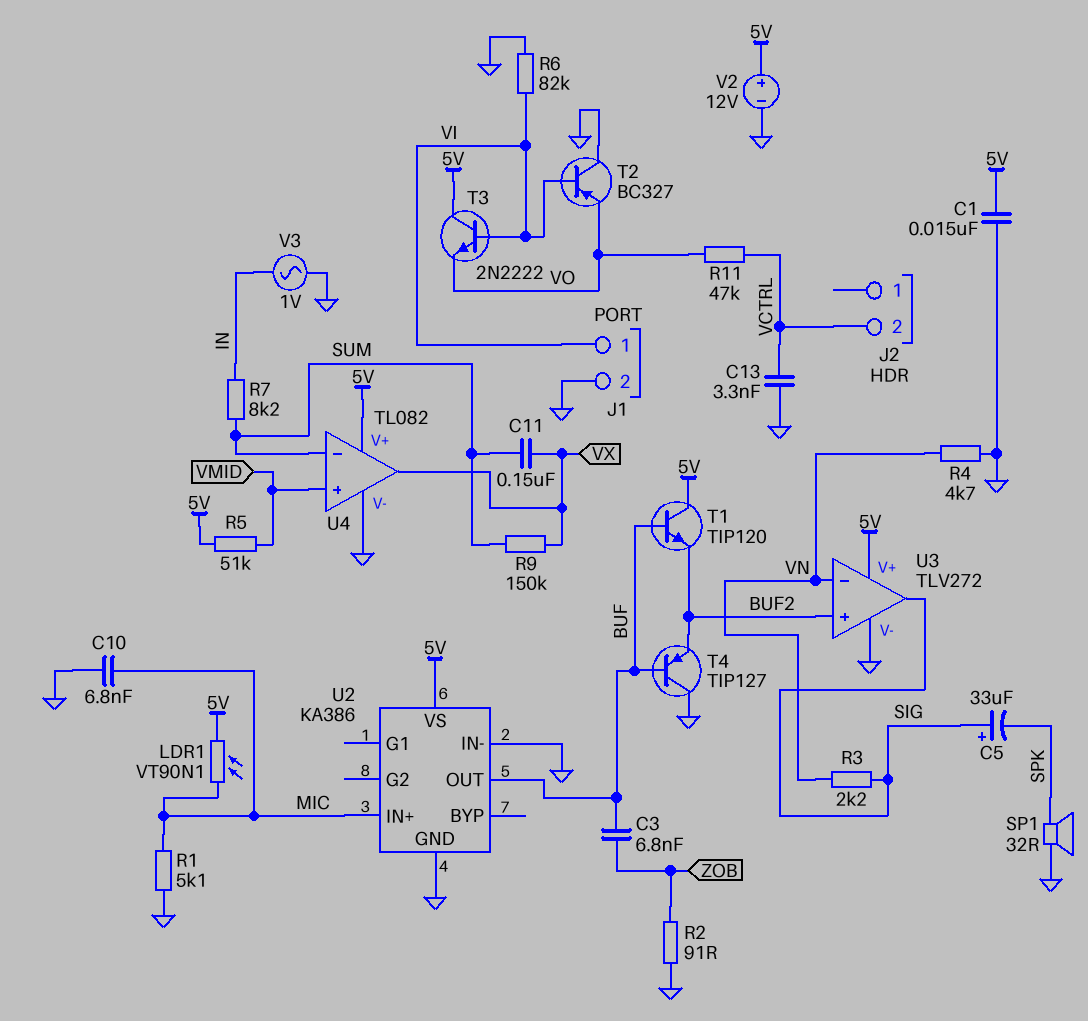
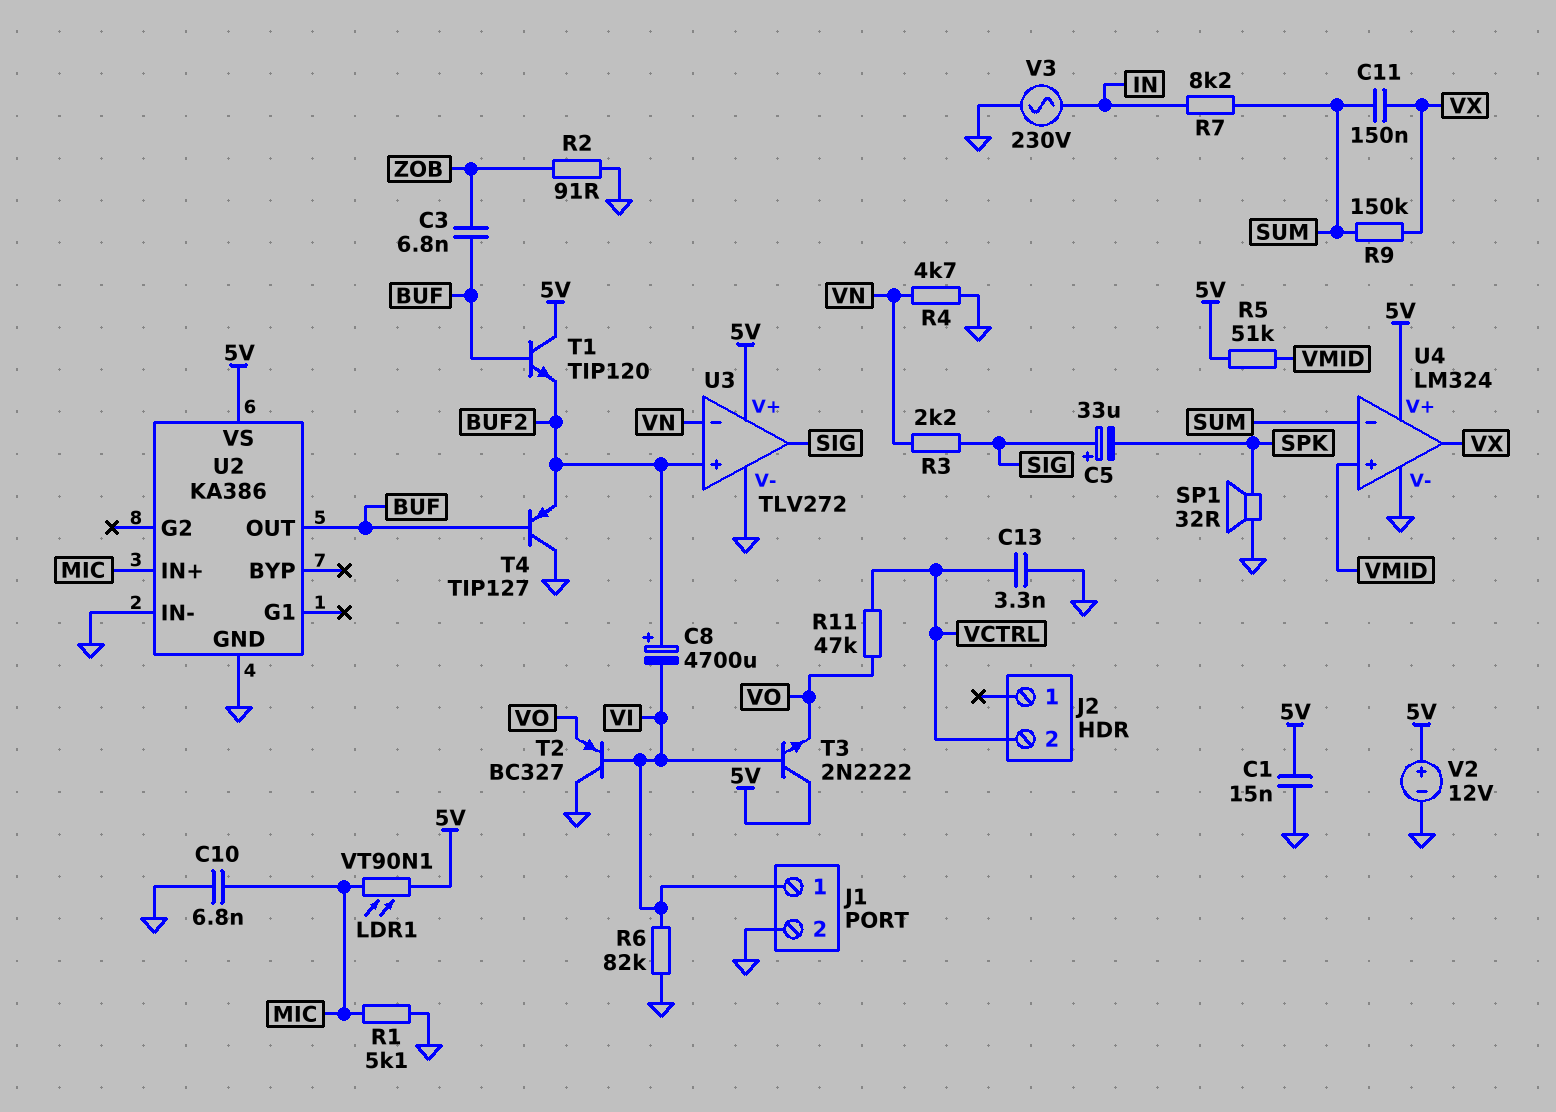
C8: none -> 4700uF (plus BUF2, minus VI)
U4: TL082 -> LM324
V3: AC 1V (GND, IN) -> AC 230V (GND, IN)

